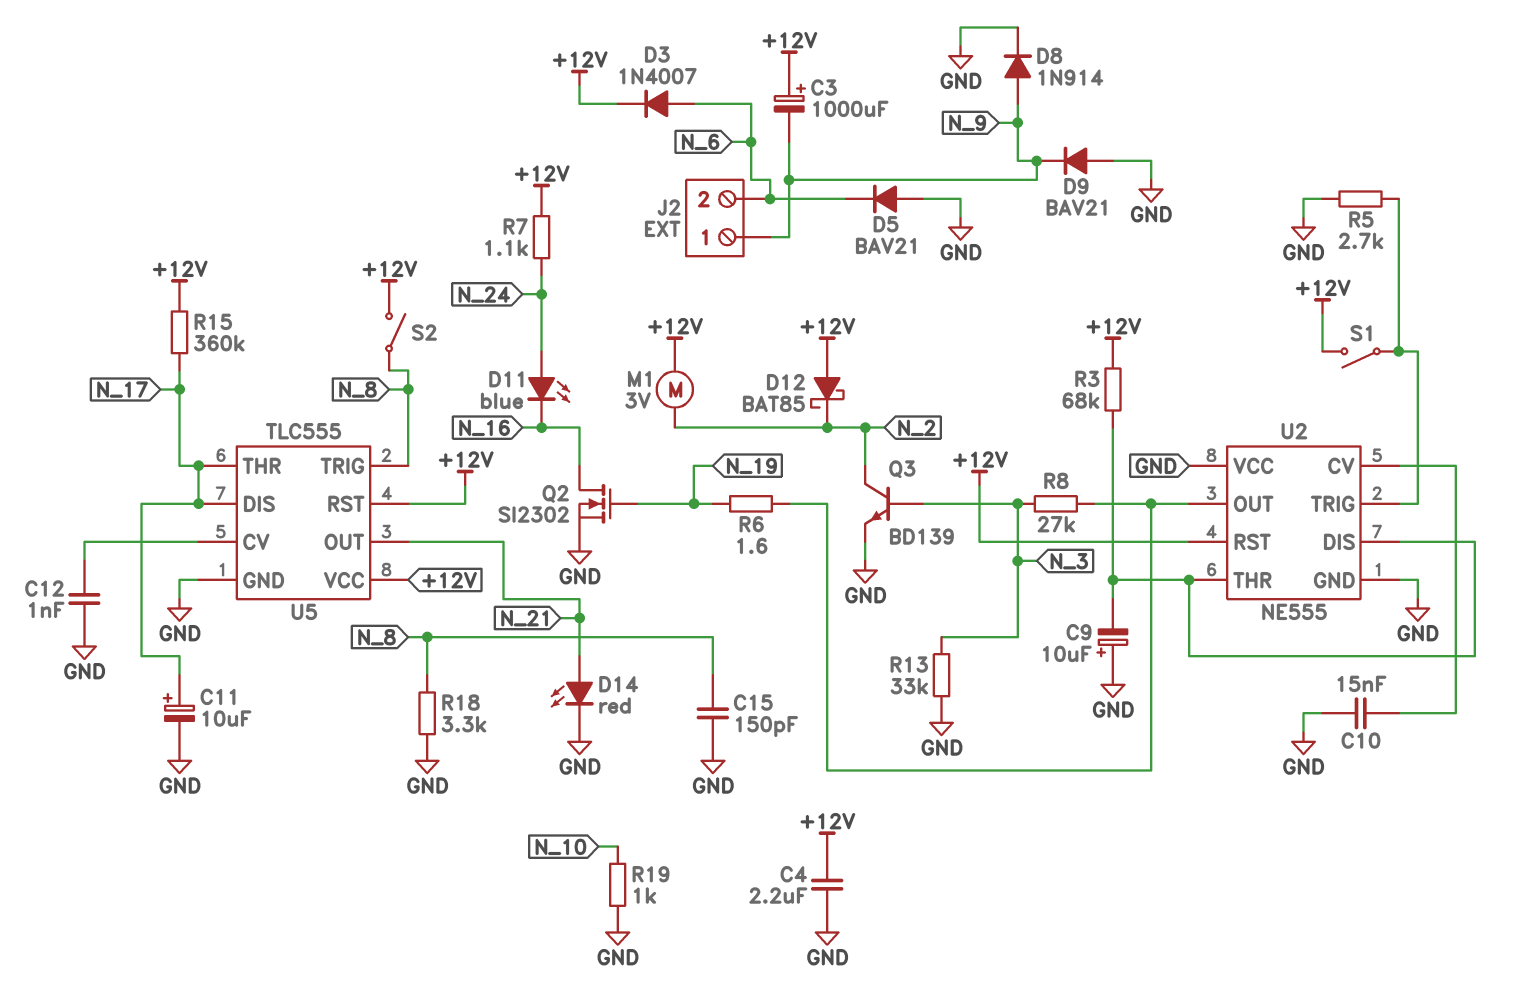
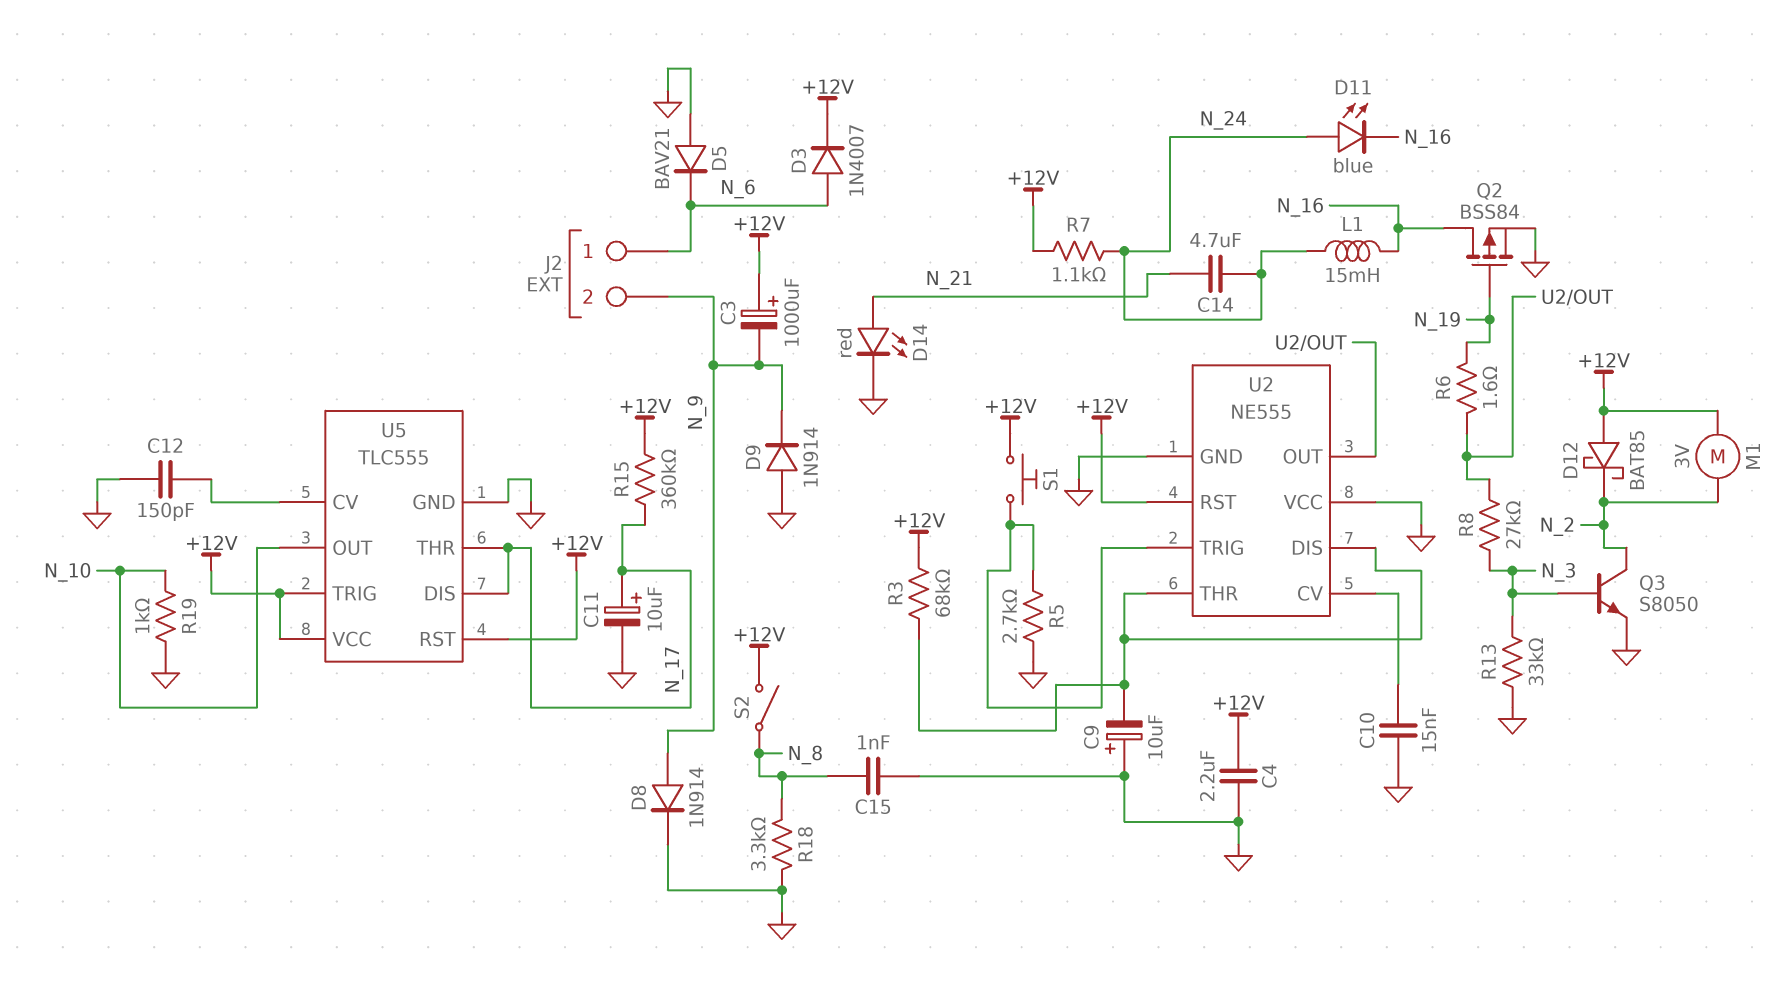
C12: 1nF (GND, U5/CV) -> 150pF (GND, U5/CV)
C14: none -> 4.7uF (N_21, N_24)
C15: 150pF (GND, N_8) -> 1nF (GND, N_8)
D9: diode BAV21 (A GND, K N_9) -> diode 1N914 (A GND, K N_9)
J2 pin 1: N_9 -> N_6
J2 pin 2: N_6 -> N_9
L1: none -> 15mH (N_16, N_24)
Q2: NMOS SI2302 (G N_19, D N_16, S GND) -> PMOS BSS84 (G N_19, D N_16, S GND)
Q3: NPN BD139 (B N_3, C N_2, E GND) -> NPN S8050 (B N_3, C N_2, E GND)
S1: switch (+12V, U2/TRIG) -> button (+12V, U2/TRIG)
U5 pin OUT: N_21 -> N_10
U5 pin TRIG: N_8 -> +12V

